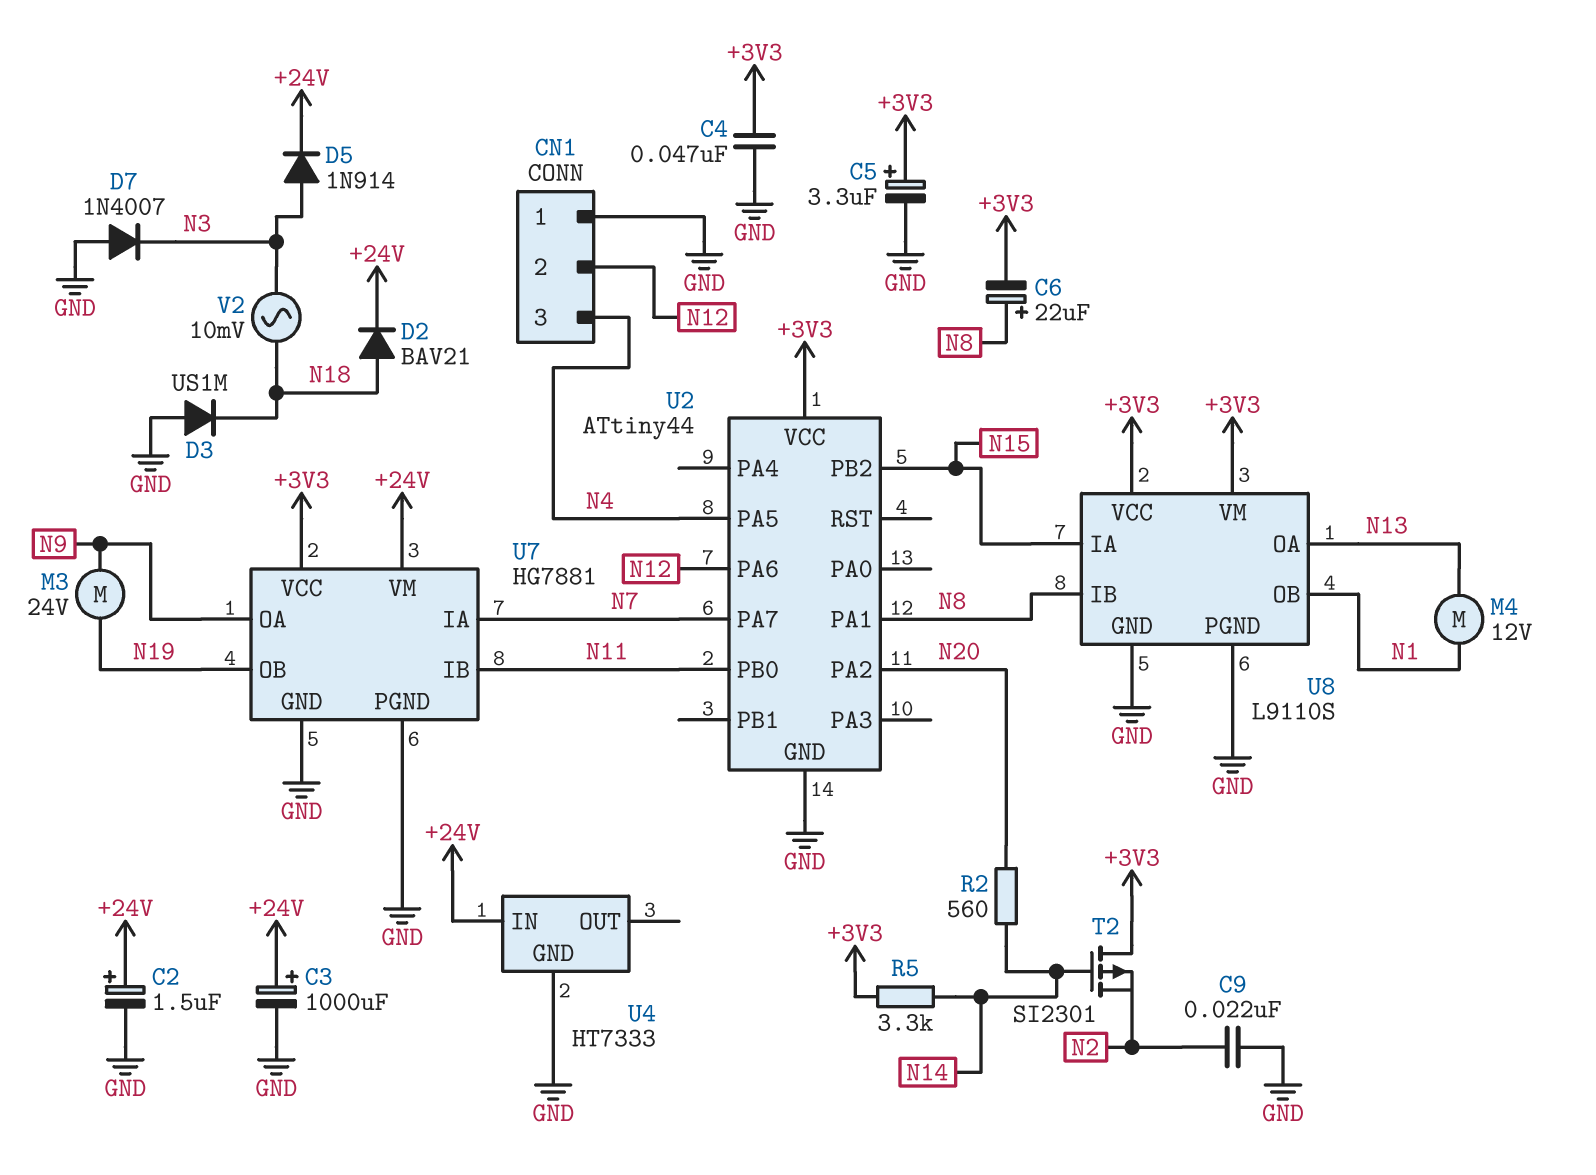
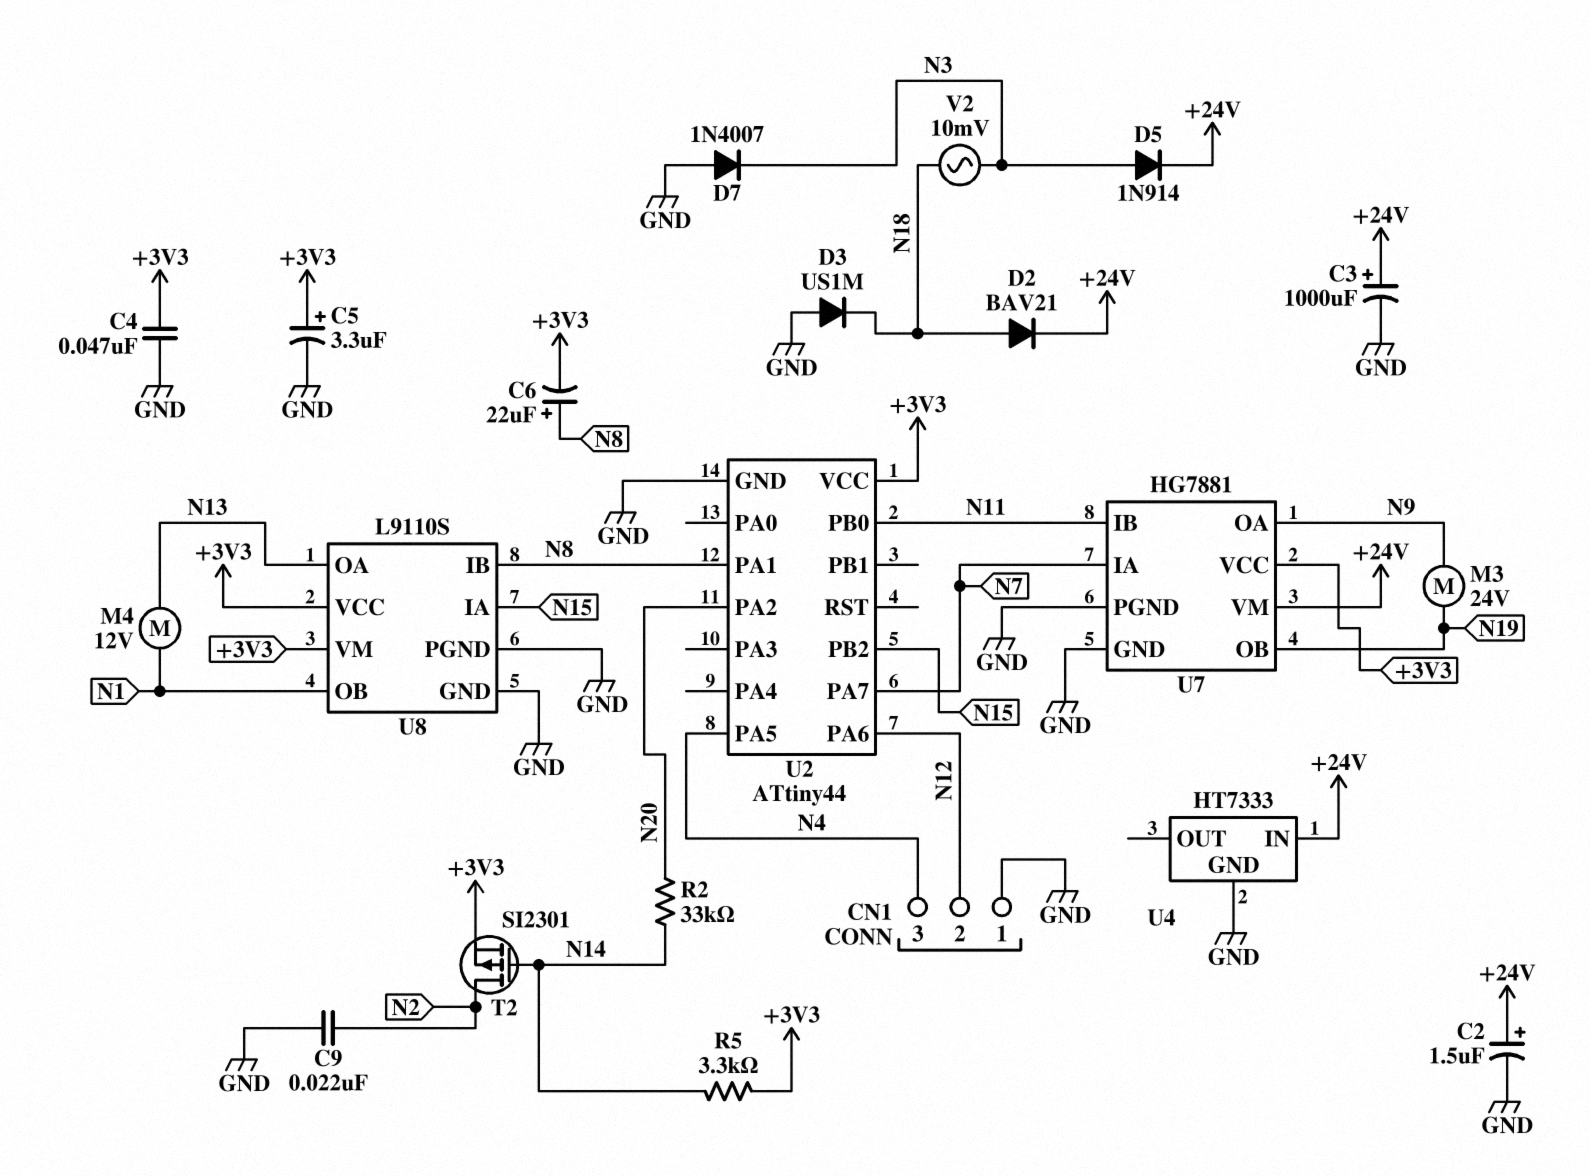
R2: 560 (N14, N20) -> 33k (N14, N20)
T2: PMOS SI2301 (G N14, D +3V3, S N2) -> PMOS SI2301 (G N14, D N2, S +3V3)

